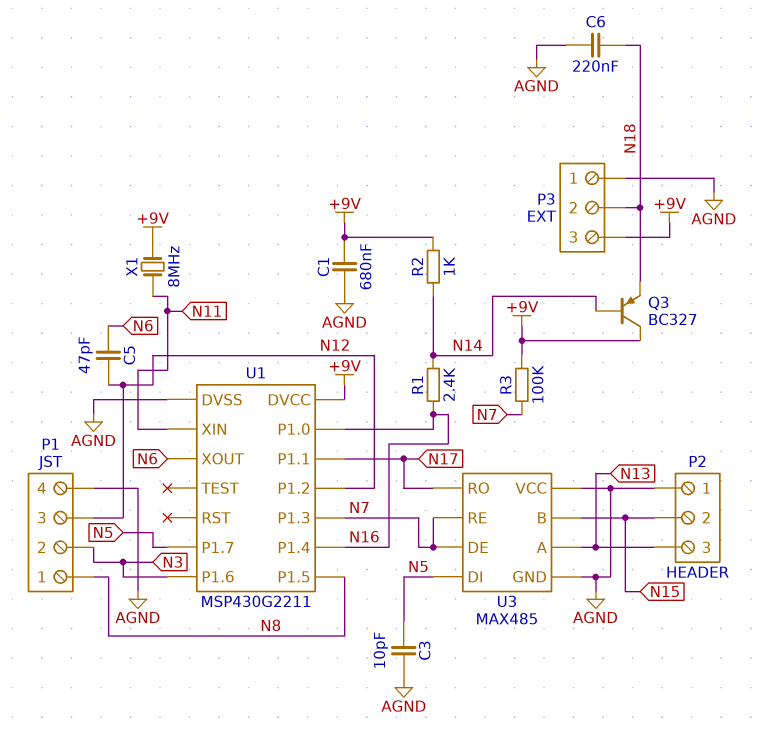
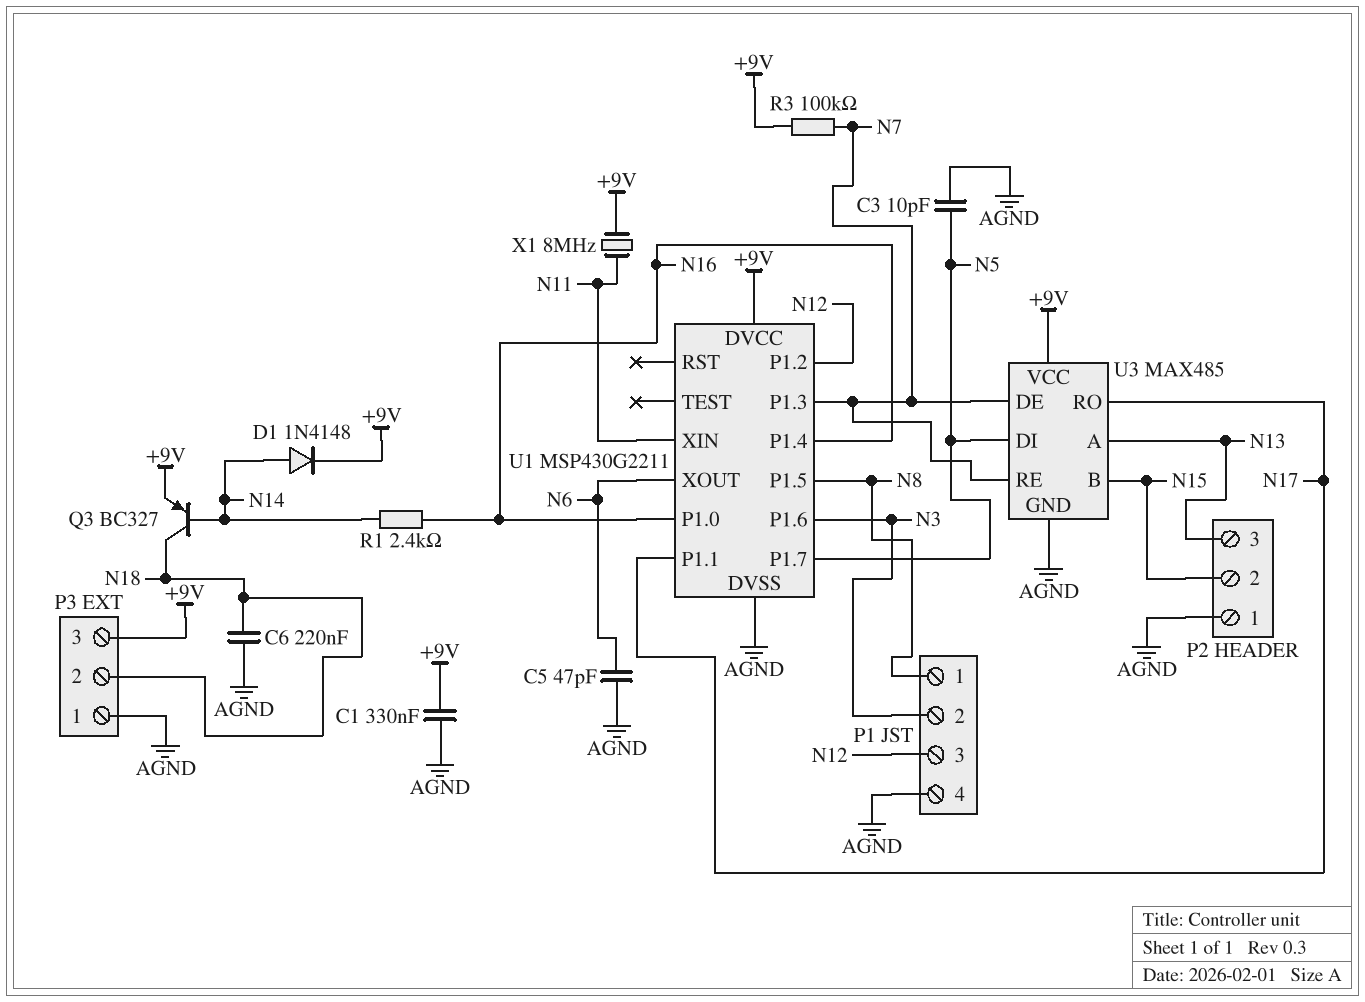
C1: 680nF (+9V, AGND) -> 330nF (+9V, AGND)
C5: 47pF (N6, N12) -> 47pF (AGND, N6)
D1: none -> diode 1N4148 (A N14, K +9V)
Q3: PNP BC327 (B N14, C +9V, E N18) -> PNP BC327 (B N14, C N18, E +9V)
R2: 1k (+9V, N14) -> none
U3 pin VCC: AGND -> +9V

